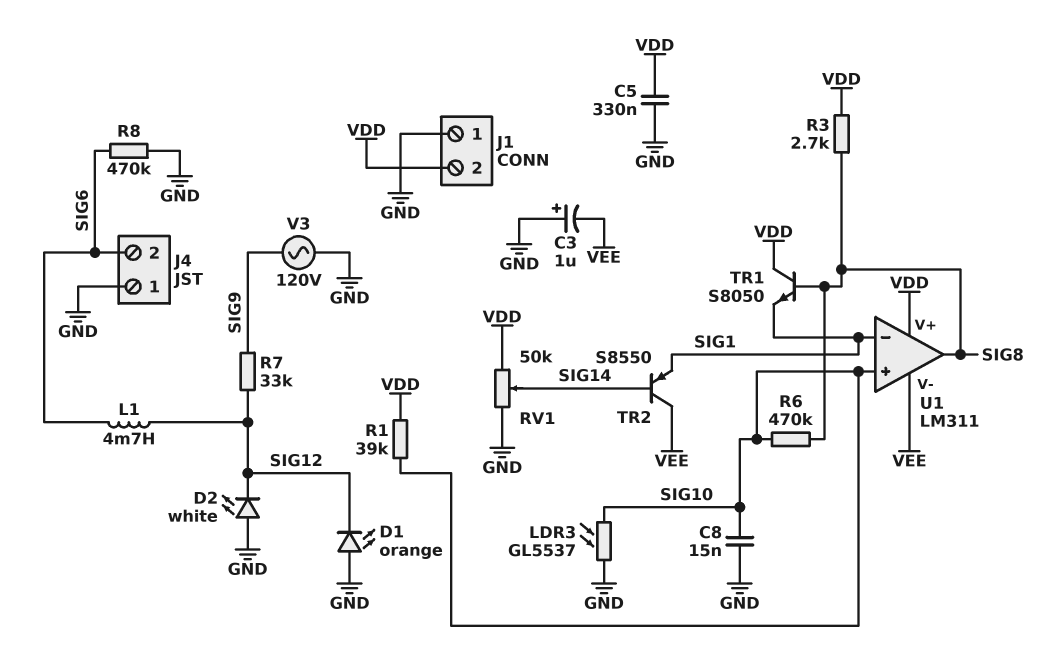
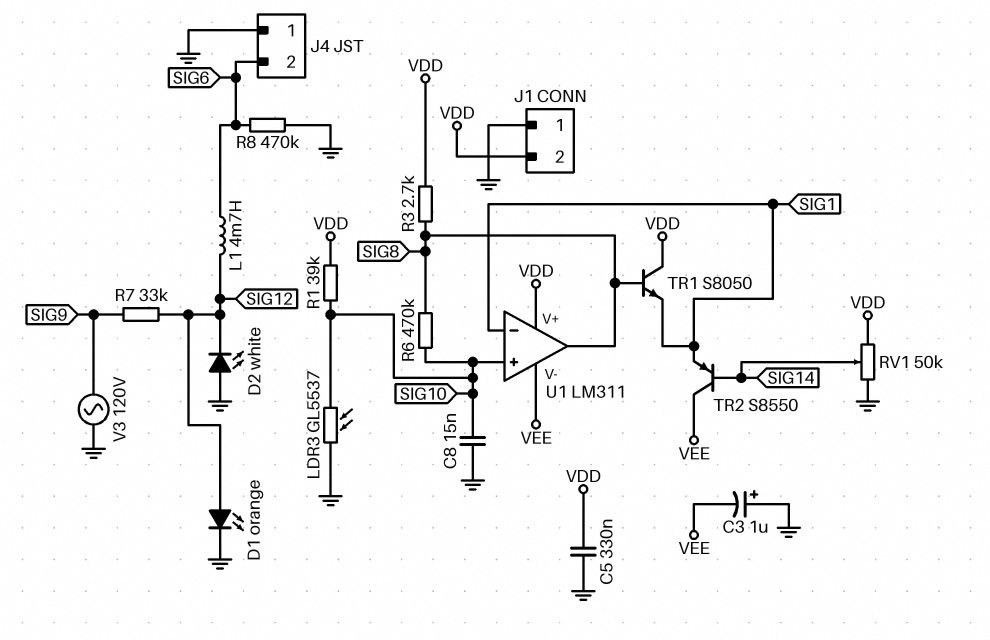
D1: LED orange (A GND, K SIG12) -> LED orange (A SIG12, K GND)

